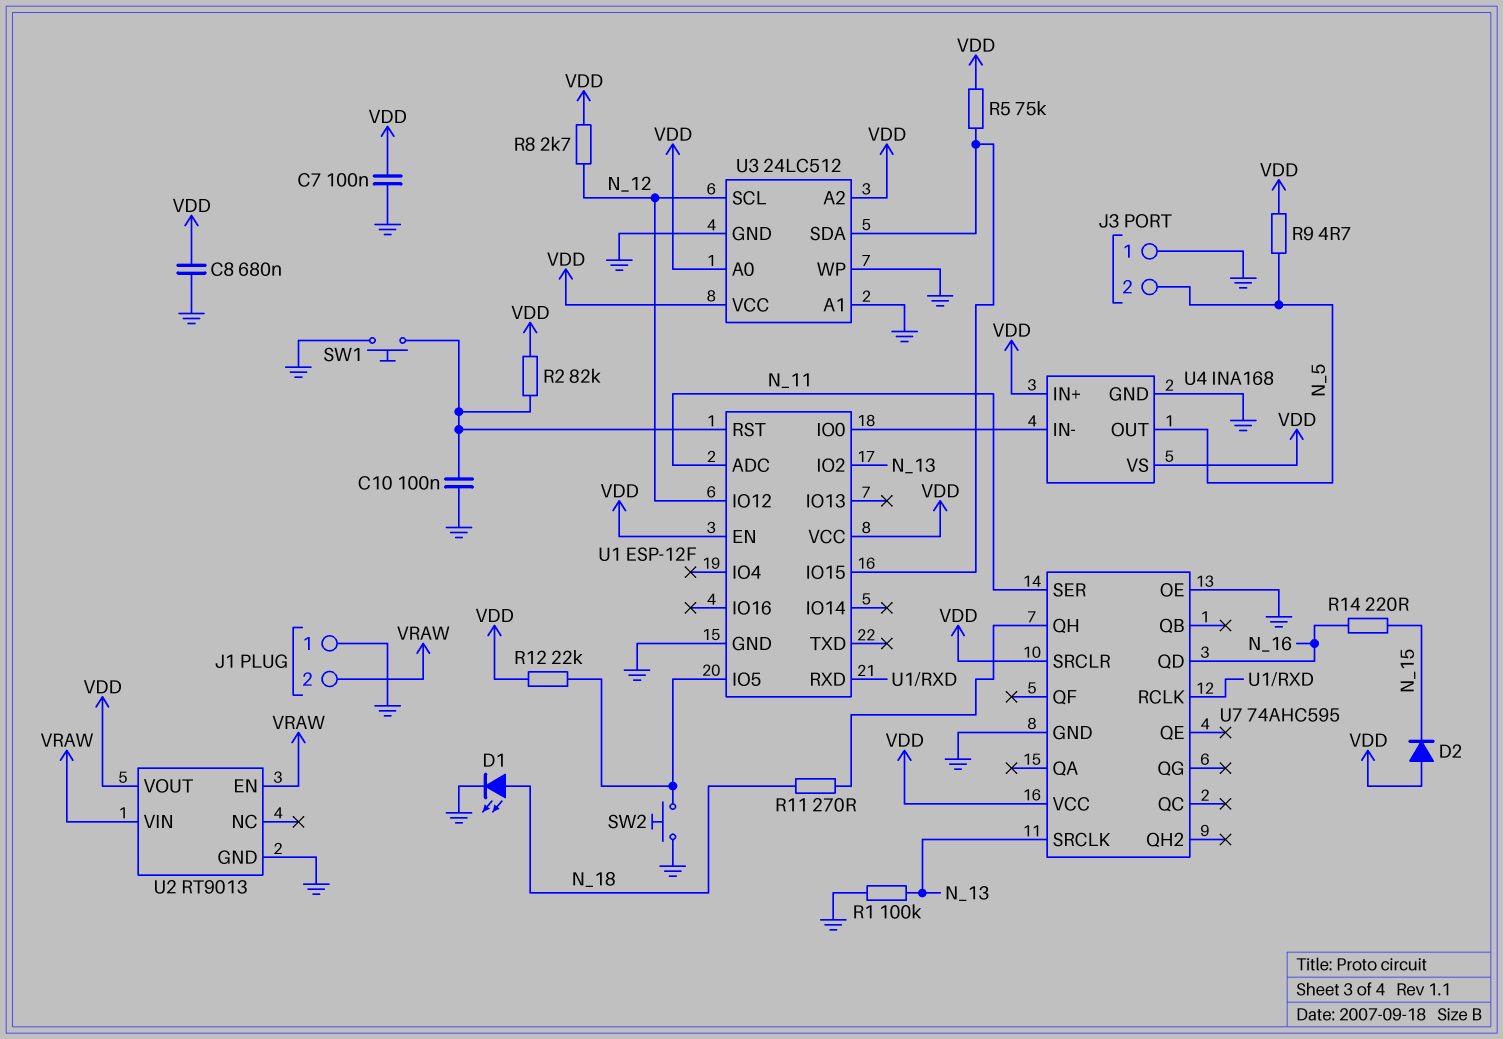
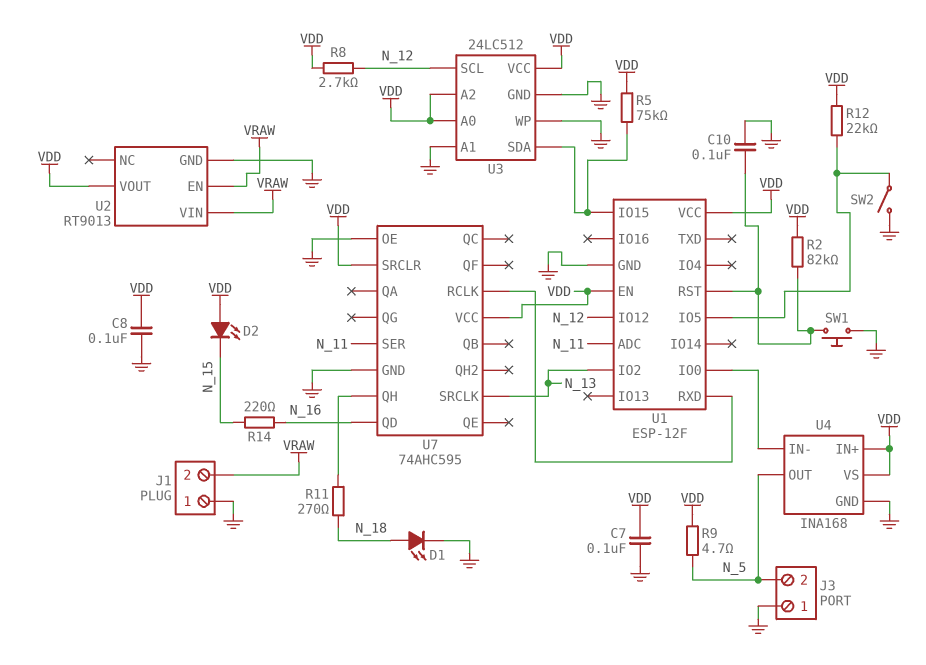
C8: 680nF (GND, VDD) -> 100nF (GND, VDD)
D2: diode (A VDD, K N_15) -> LED (A VDD, K N_15)
R1: 100k (GND, N_13) -> none
SW2: button (GND, U1/IO5) -> switch (GND, U1/IO5)

